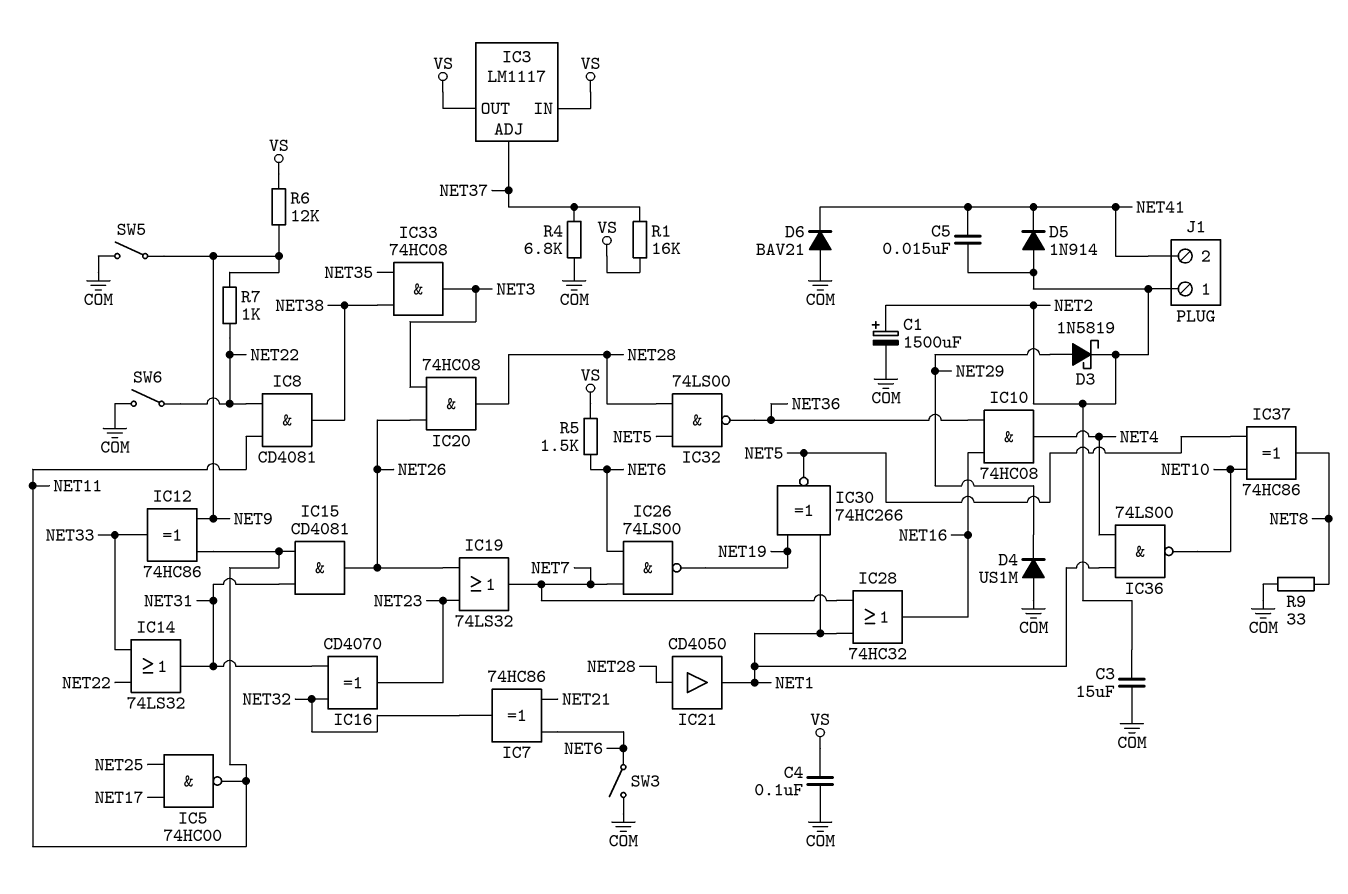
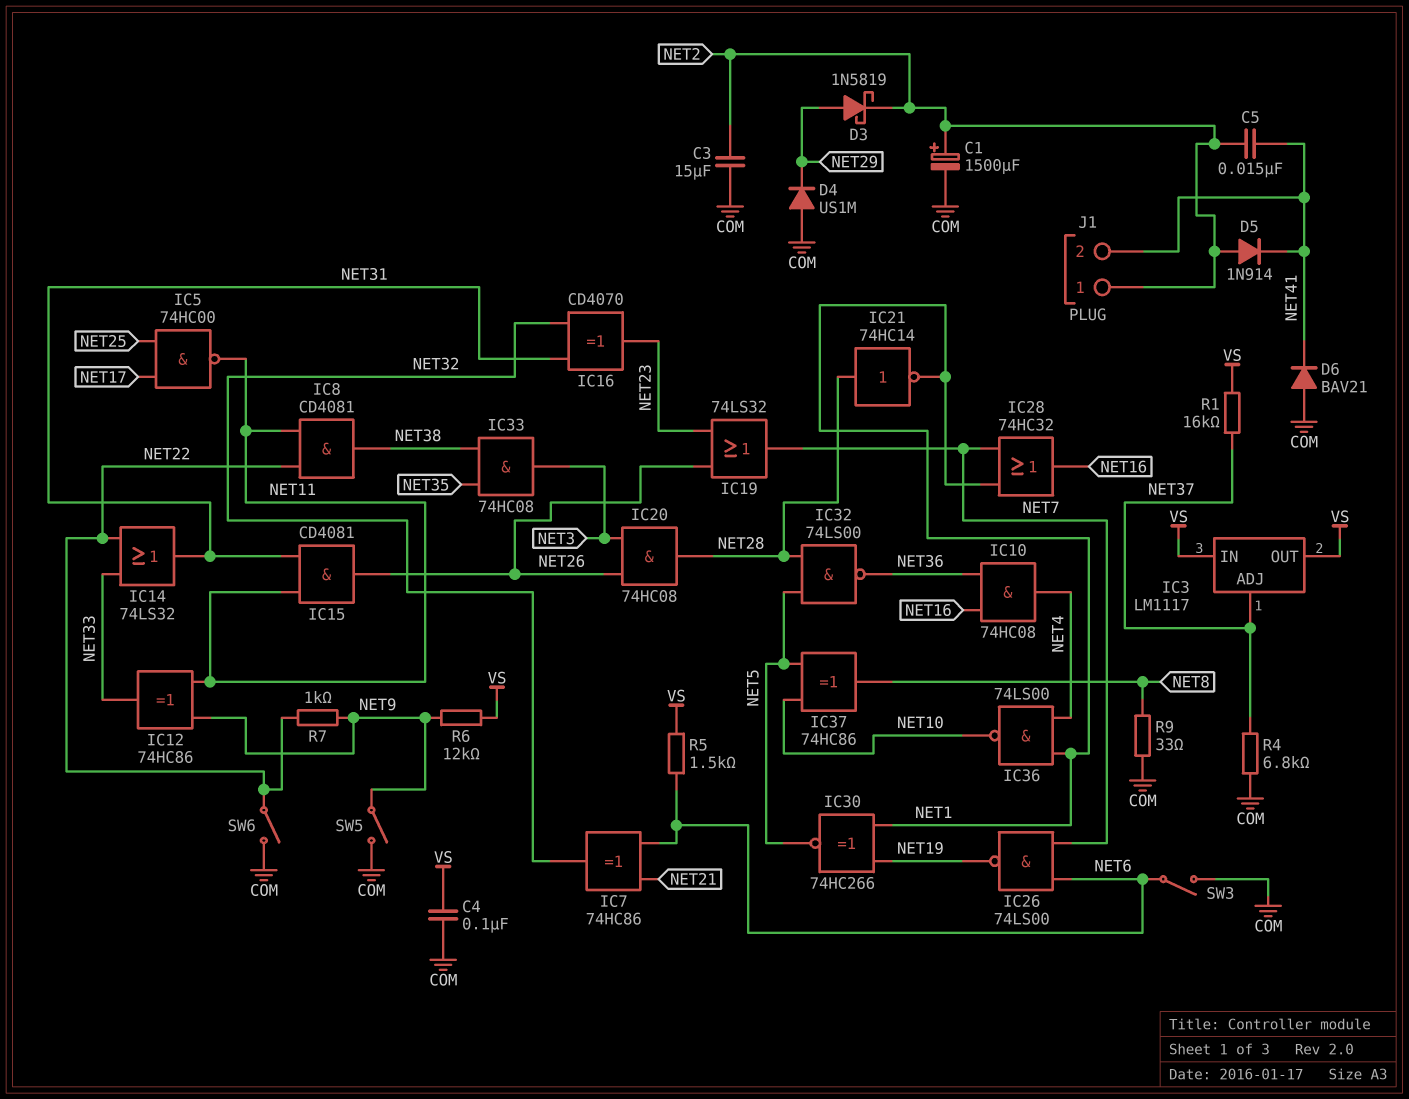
IC21: buffer CD4050 (in NET28, out NET1) -> NOT 74HC14 (in NET28, out NET1)

